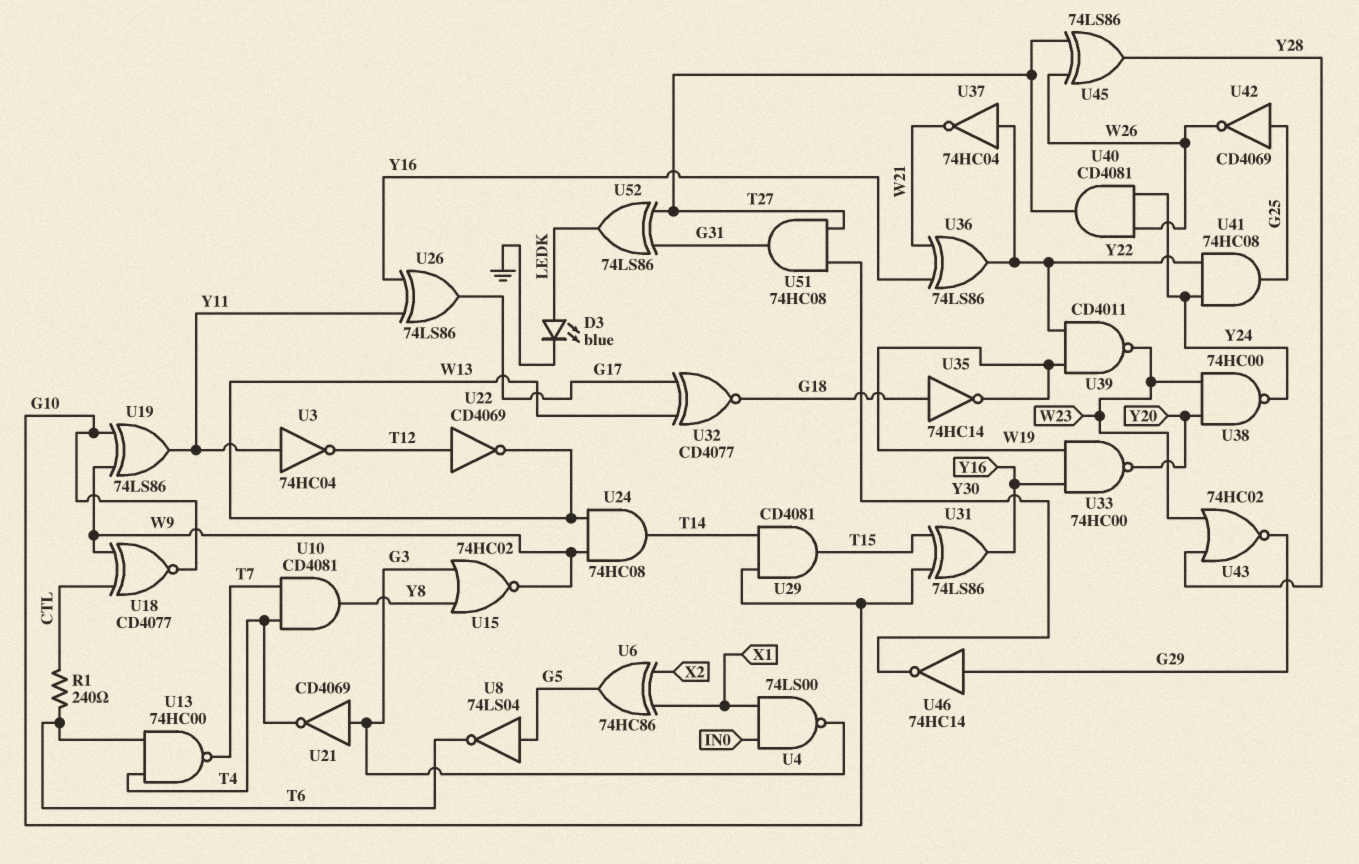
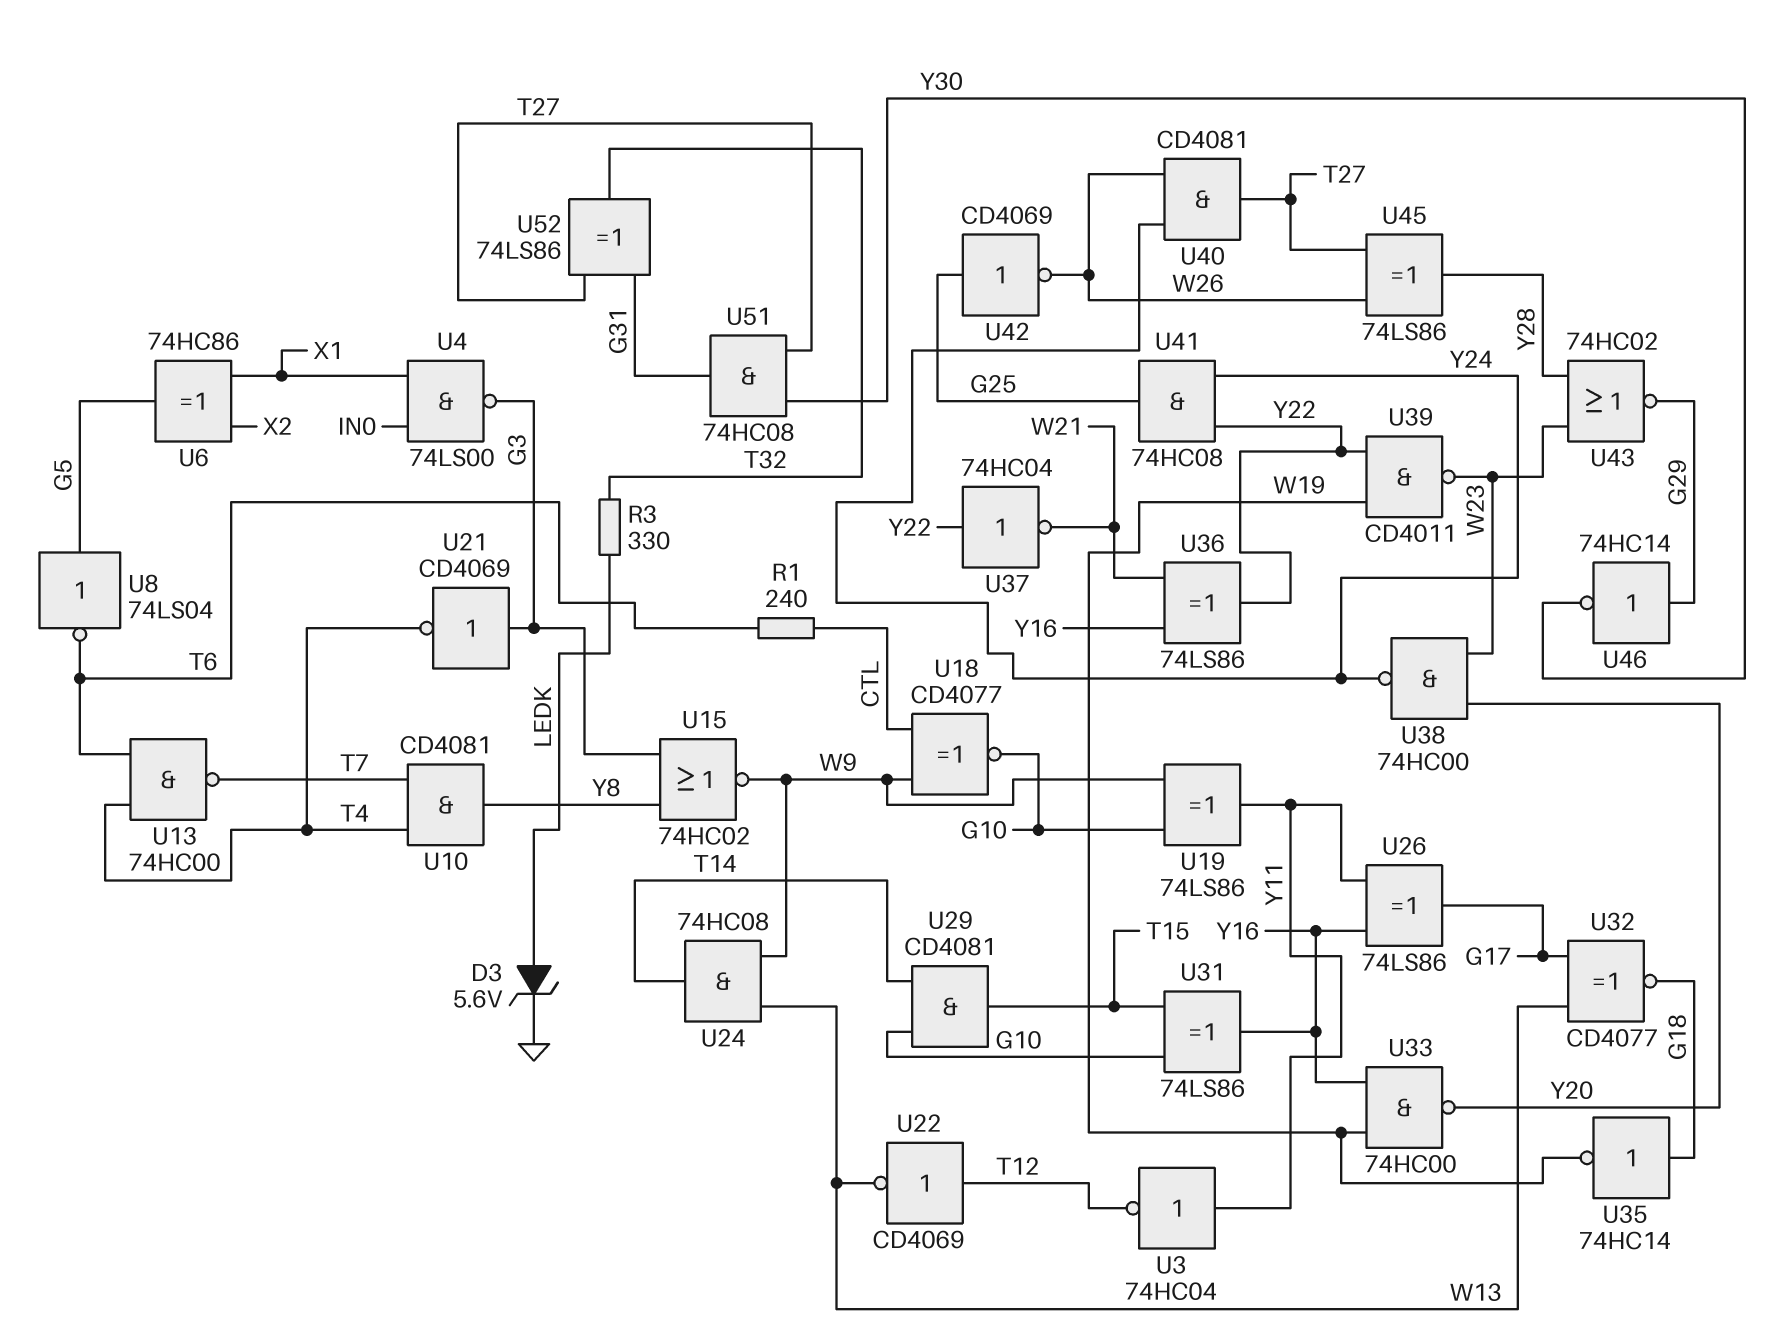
D3: LED blue (A LEDK, K GND) -> zener 5.6V (A LEDK, K GND)
R3: none -> 330 (LEDK, T32)
U52: XOR 74LS86 (in G31, in T27, out LEDK) -> XOR 74LS86 (in G31, in T27, out T32)

